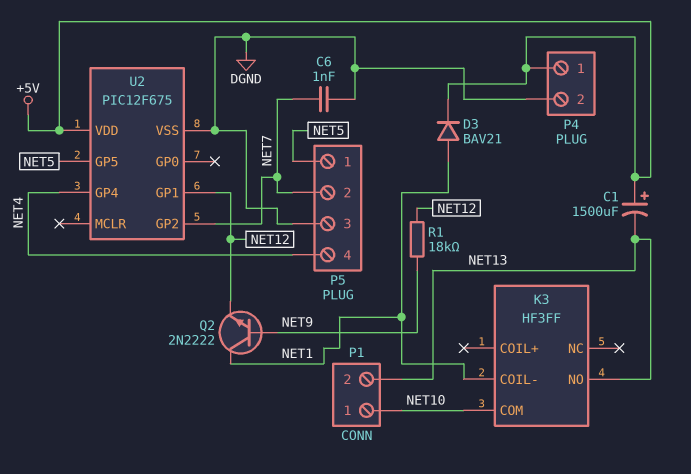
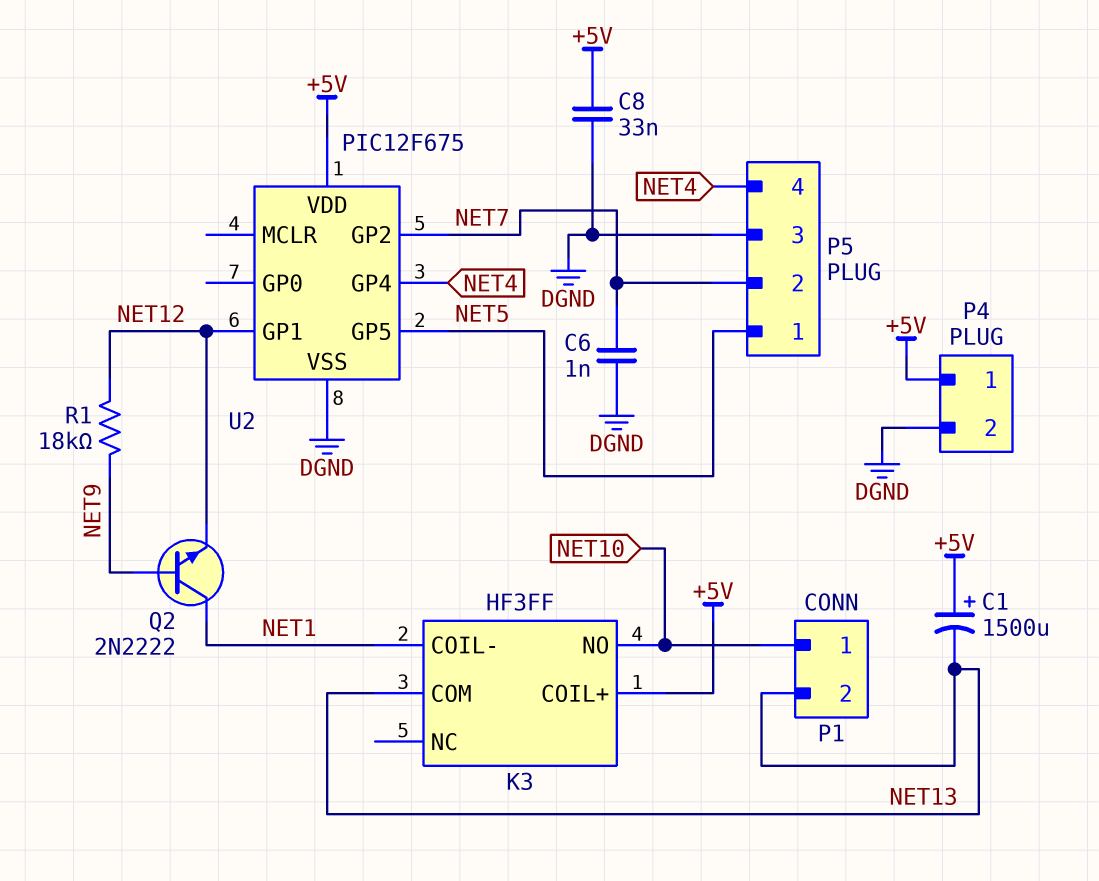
C8: none -> 33nF (+5V, DGND)
D3: diode BAV21 (A NET1, K +5V) -> none
K3 pin COIL+: none -> +5V
K3 pin COM: NET10 -> NET13
K3 pin NO: NET13 -> NET10

